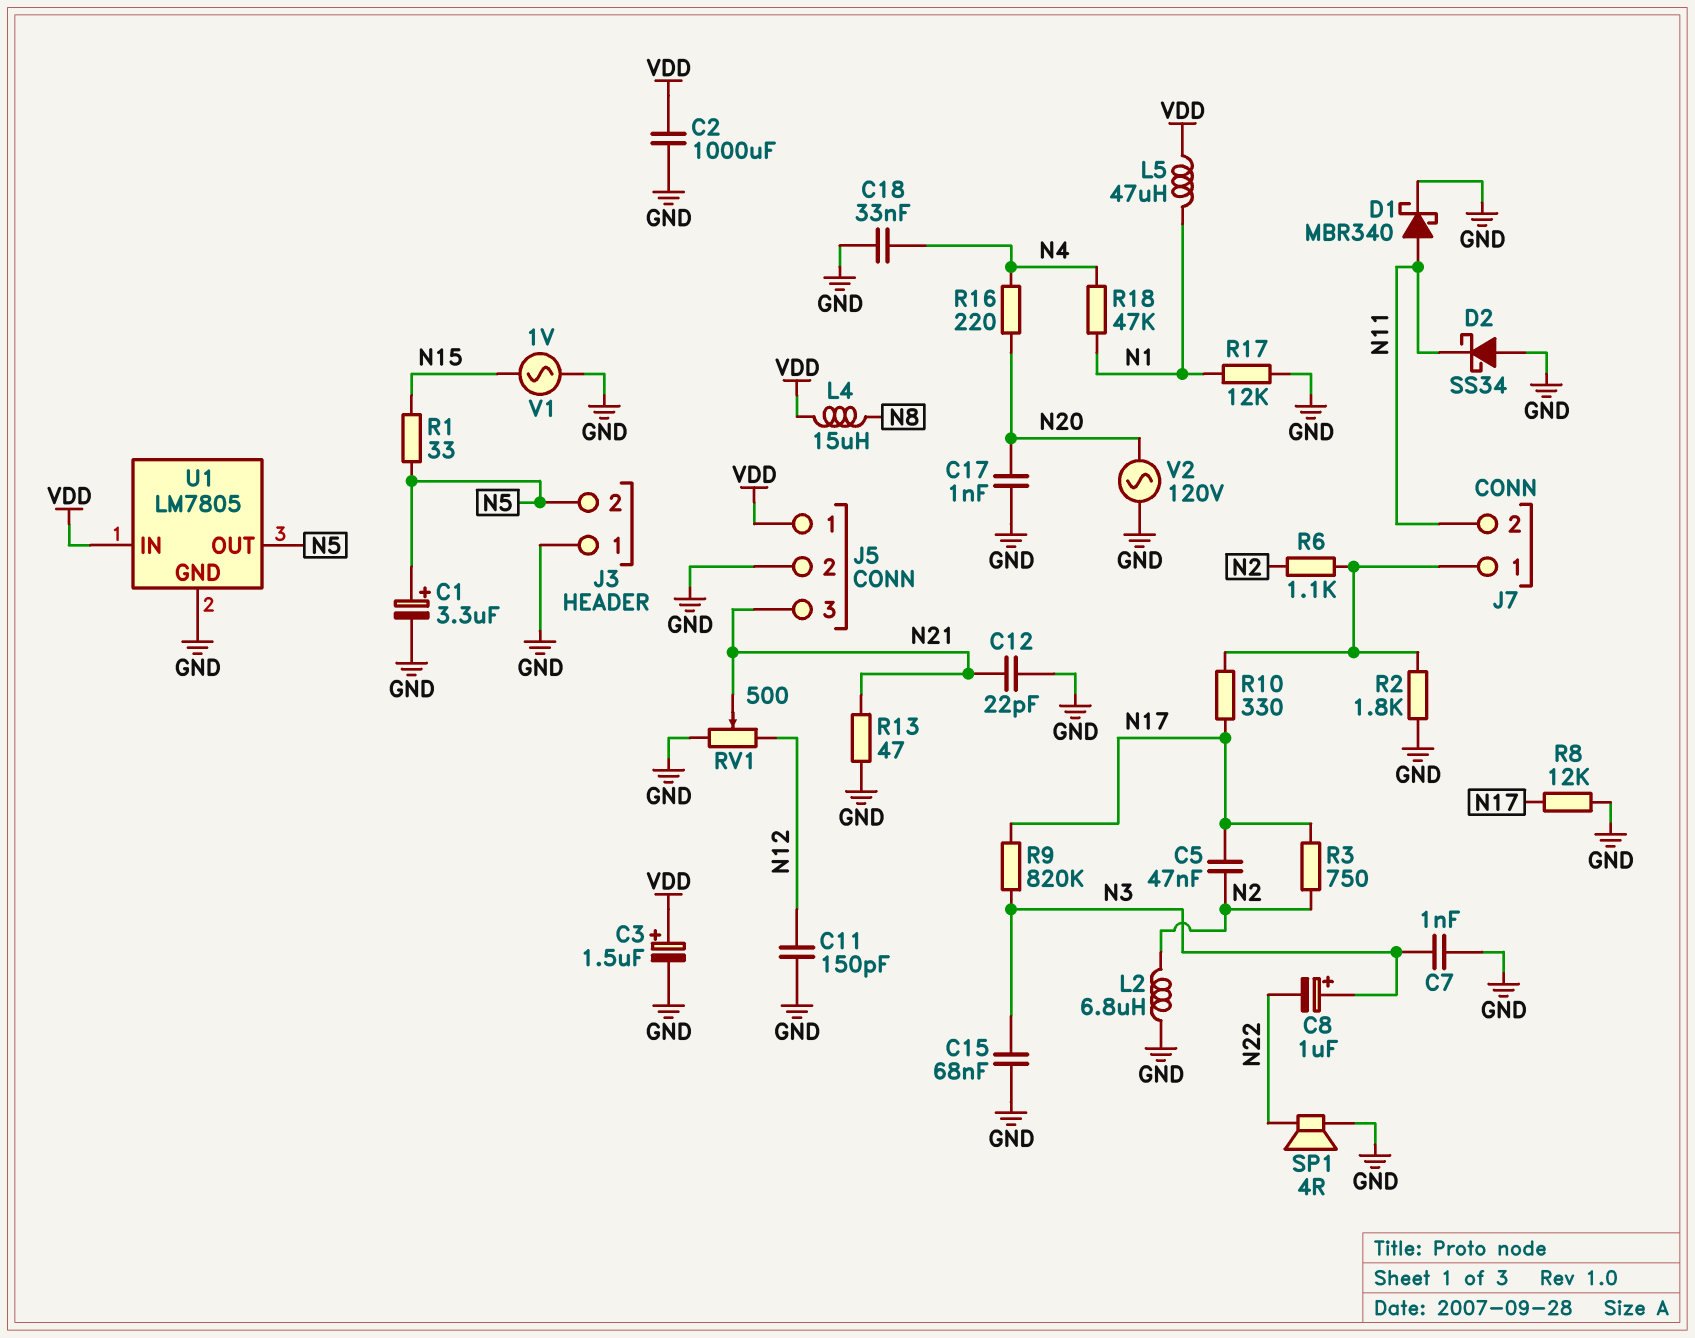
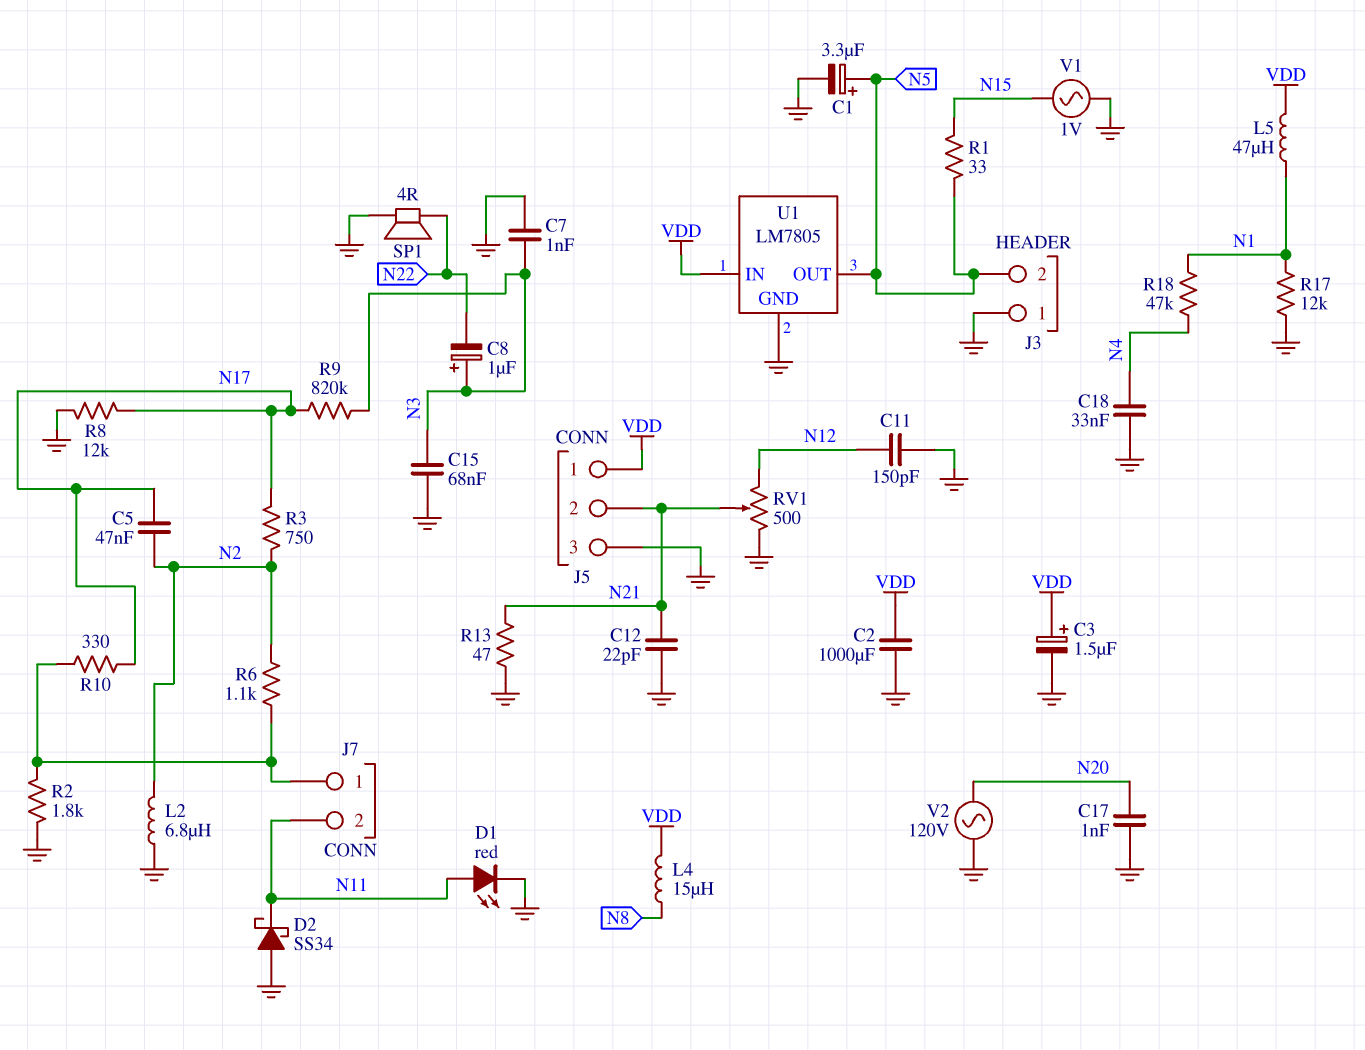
D1: schottky MBR340 (A N11, K GND) -> LED red (A N11, K GND)
J5 pin 2: GND -> N21
J5 pin 3: N21 -> GND
R16: 220 (N4, N20) -> none

